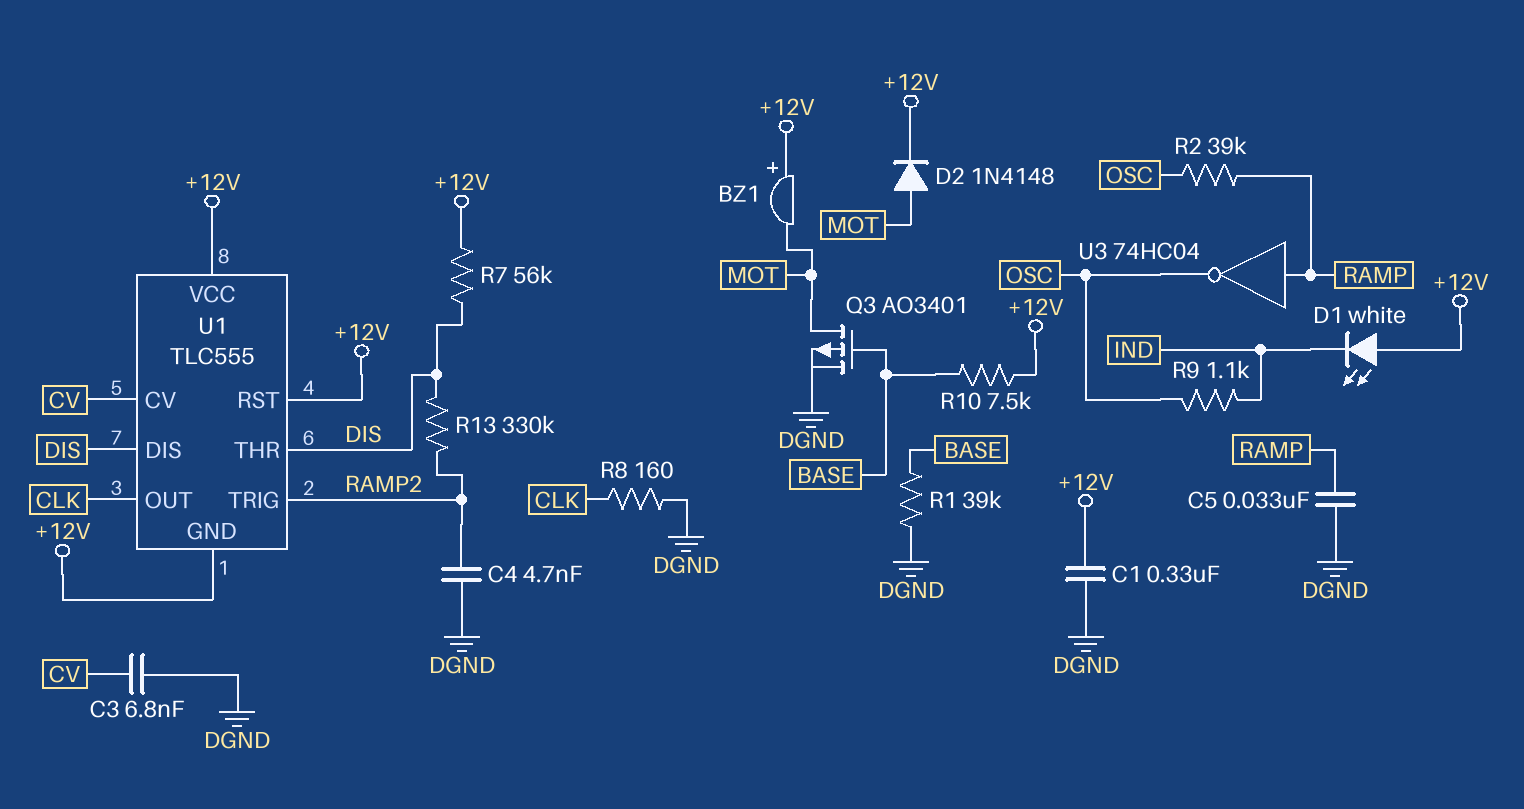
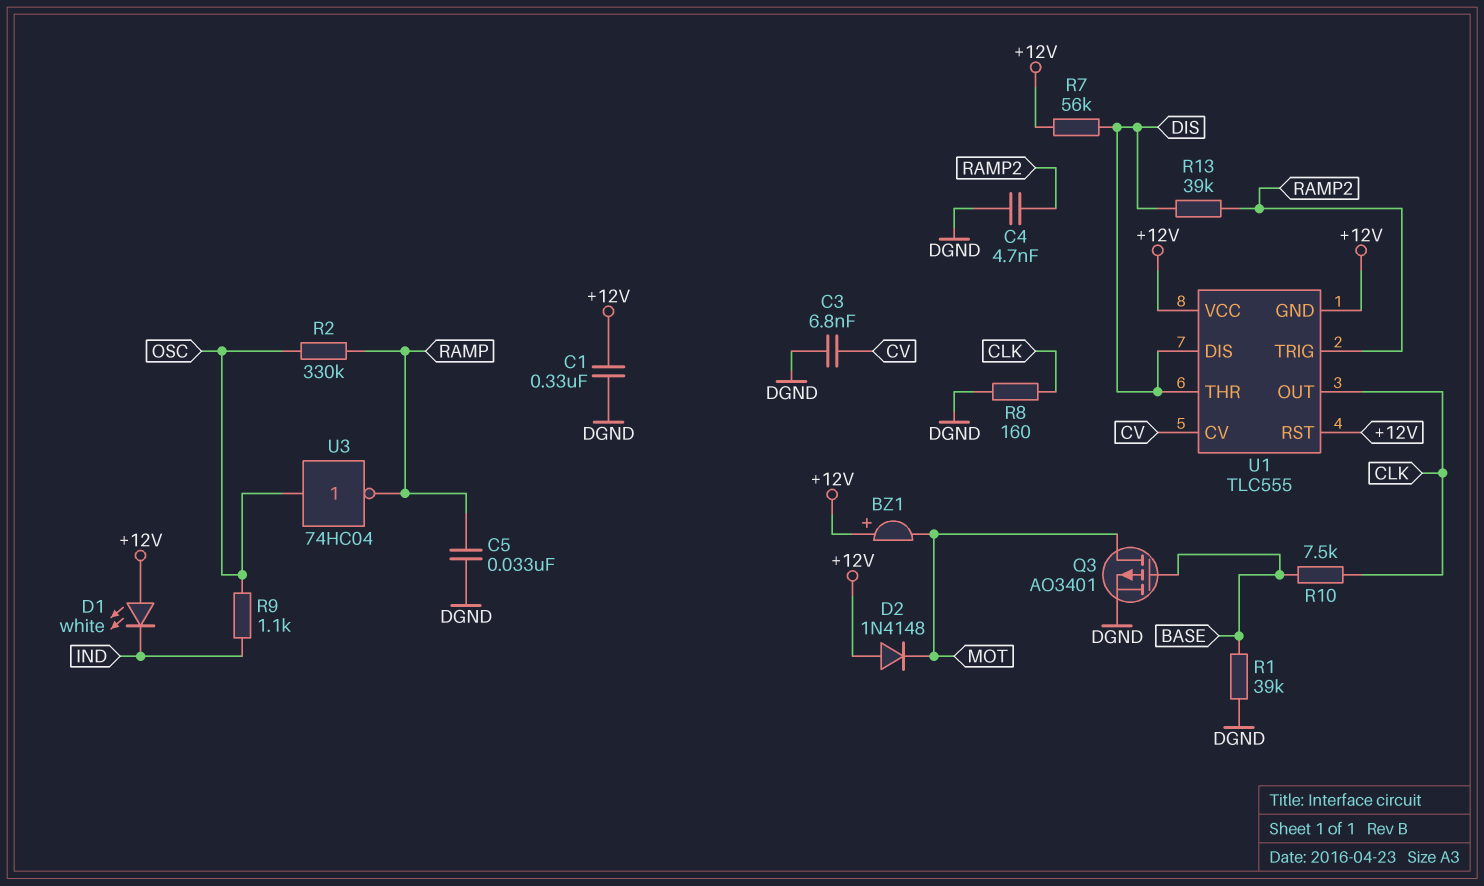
D2: diode 1N4148 (A MOT, K +12V) -> diode 1N4148 (A +12V, K MOT)
R2: 39k (OSC, RAMP) -> 330k (OSC, RAMP)
R10: 7.5k (+12V, BASE) -> 7.5k (BASE, CLK)
R13: 330k (DIS, RAMP2) -> 39k (DIS, RAMP2)
U3: NOT 74HC04 (in RAMP, out OSC) -> NOT 74HC04 (in OSC, out RAMP)

